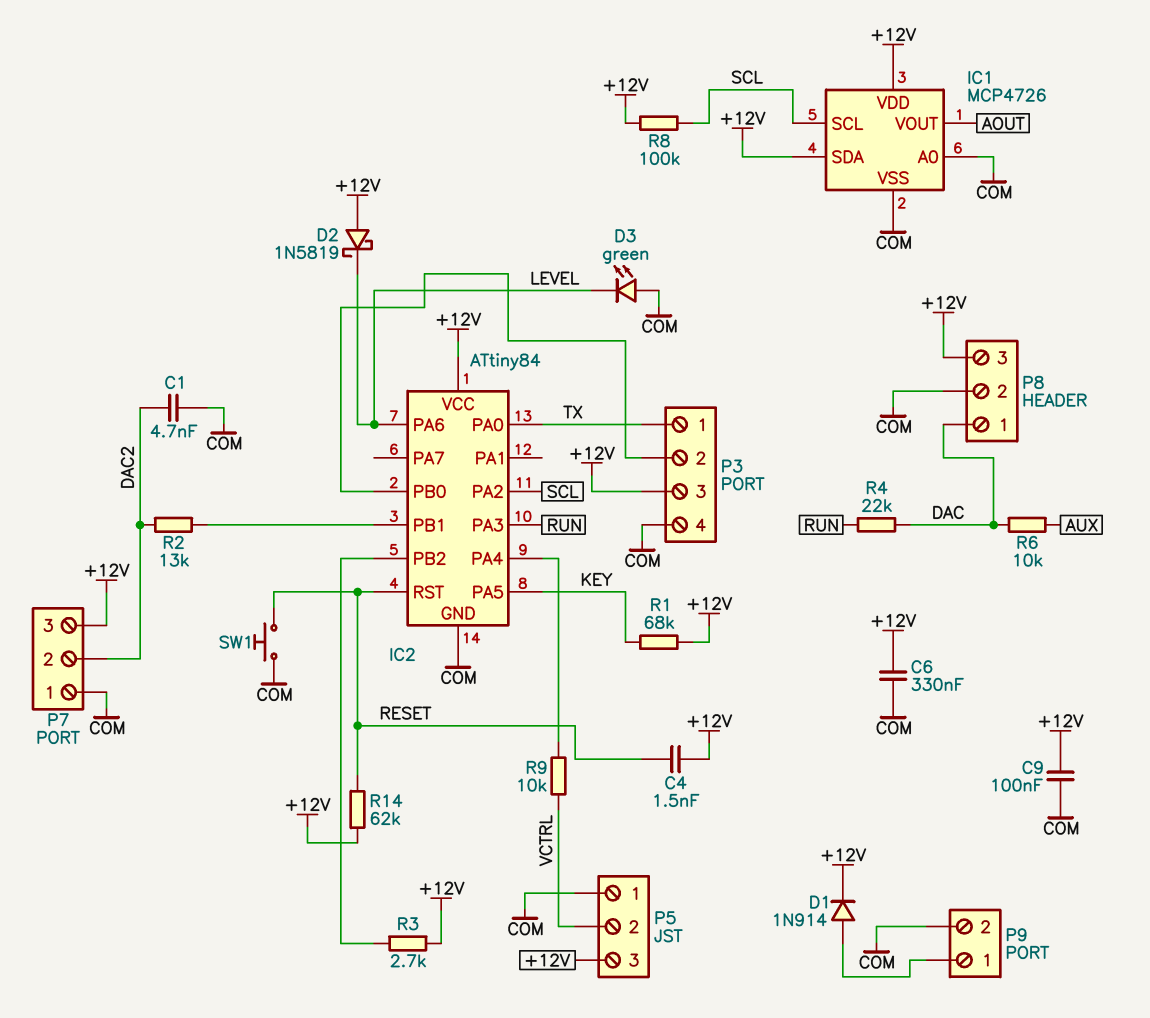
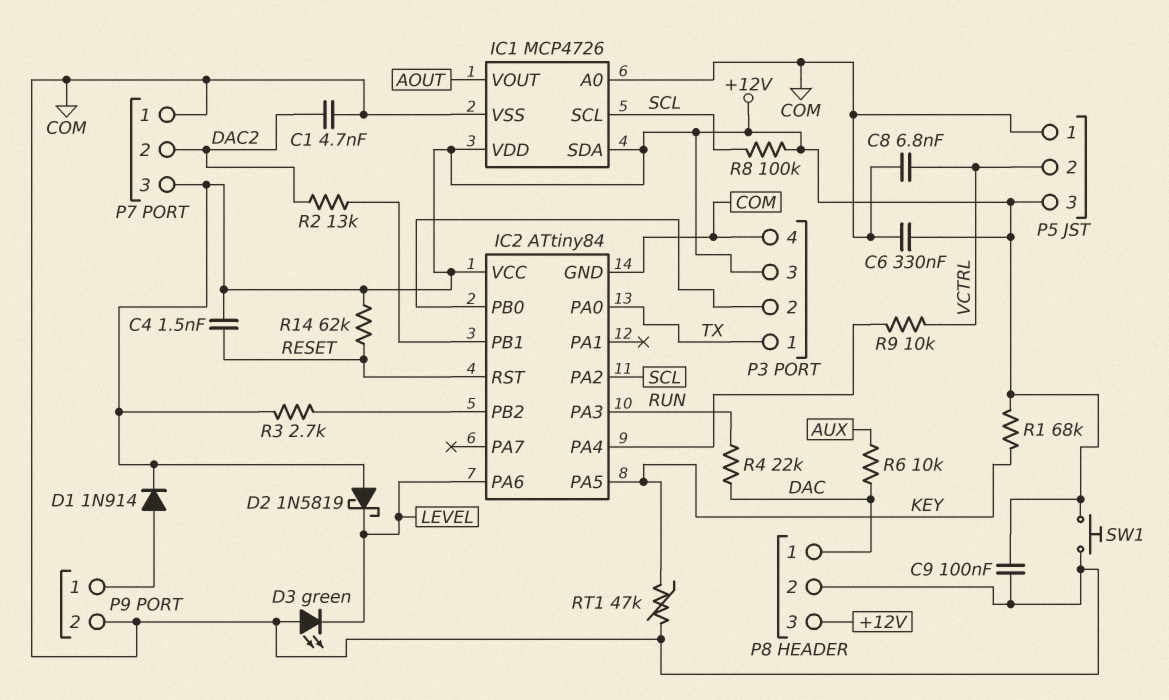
C8: none -> 6.8nF (COM, VCTRL)
RT1: none -> 47k (COM, KEY)
SW1: button (COM, RESET) -> button (+12V, COM)

